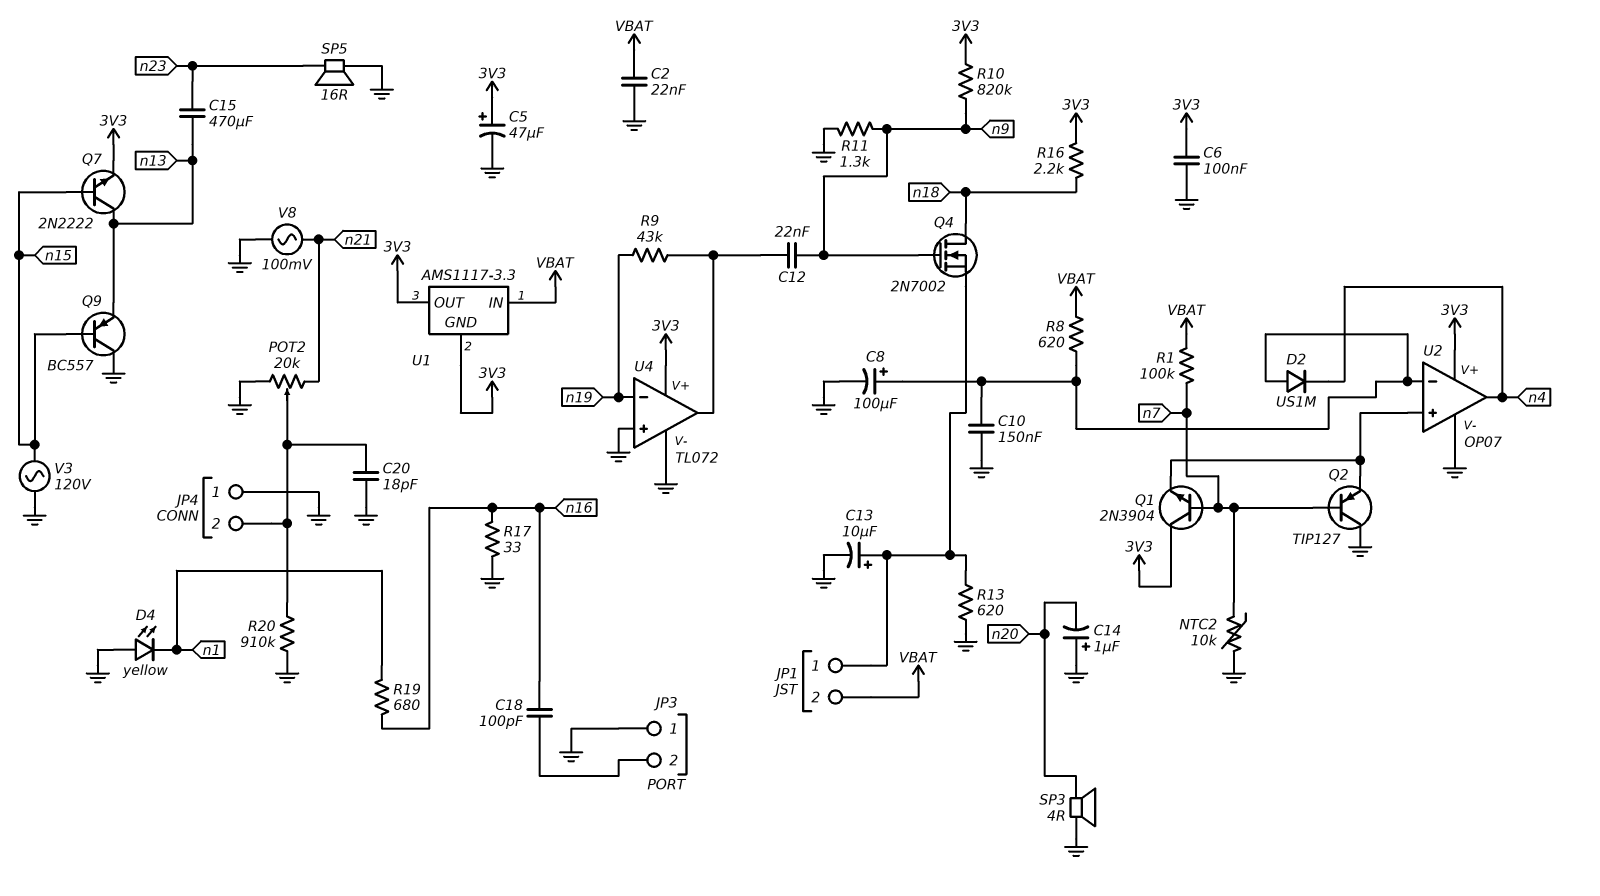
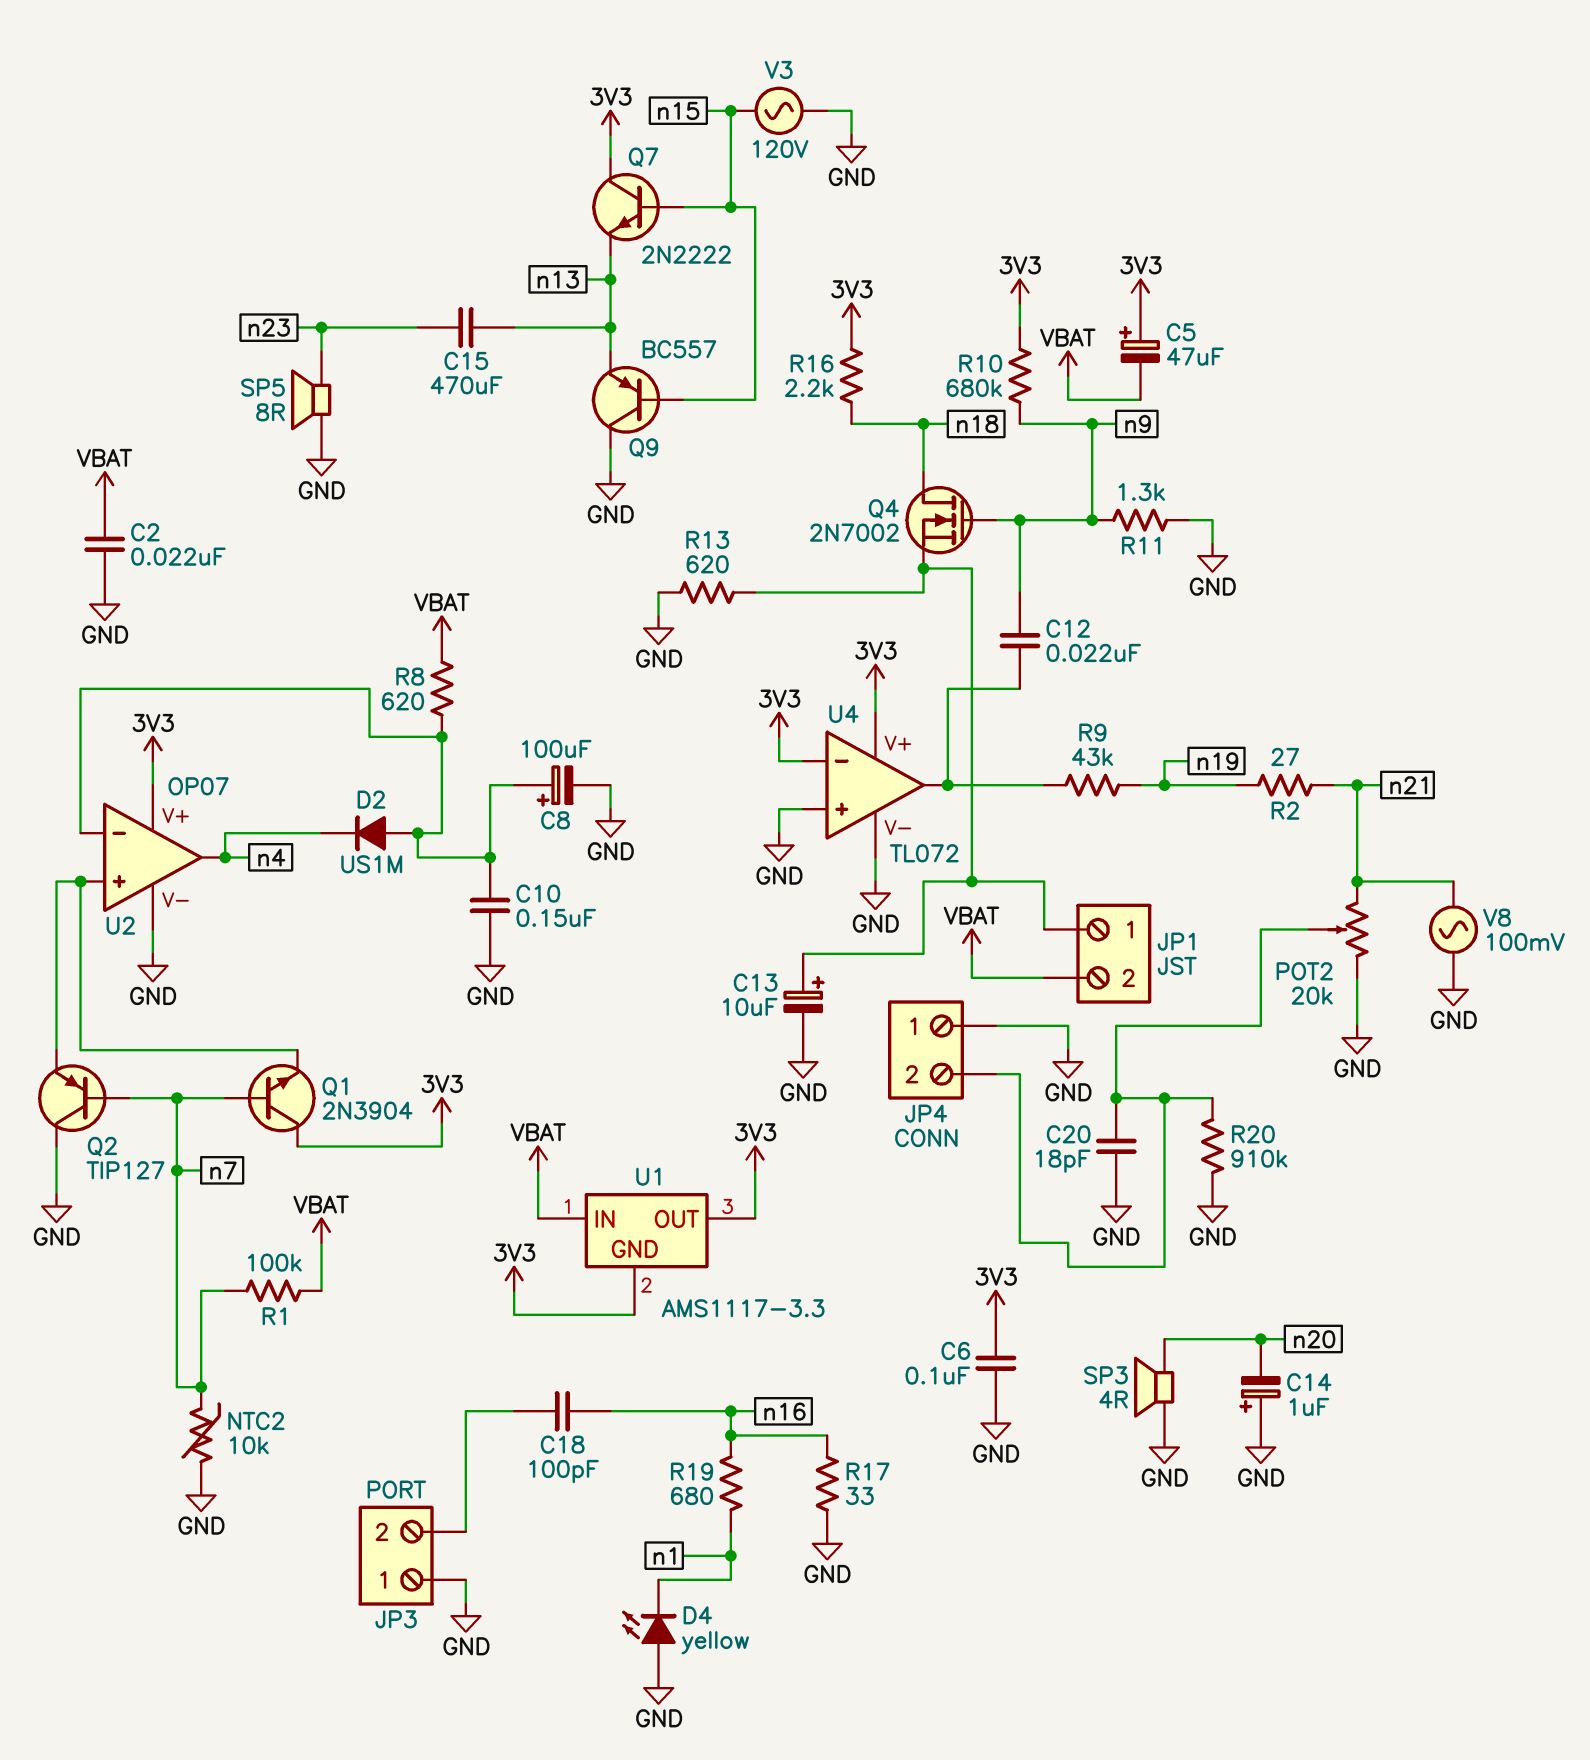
C5: 47uF (plus 3V3, minus GND) -> 47uF (plus 3V3, minus VBAT)
Q7: NPN 2N2222 (B n15, C n13, E 3V3) -> NPN 2N2222 (B n15, C 3V3, E n13)
R2: none -> 27 (n19, n21)
R10: 820k (3V3, n9) -> 680k (3V3, n9)
SP5: speaker 16R (GND, n23) -> speaker 8R (GND, n23)
U4 pin in-: n19 -> 3V3

